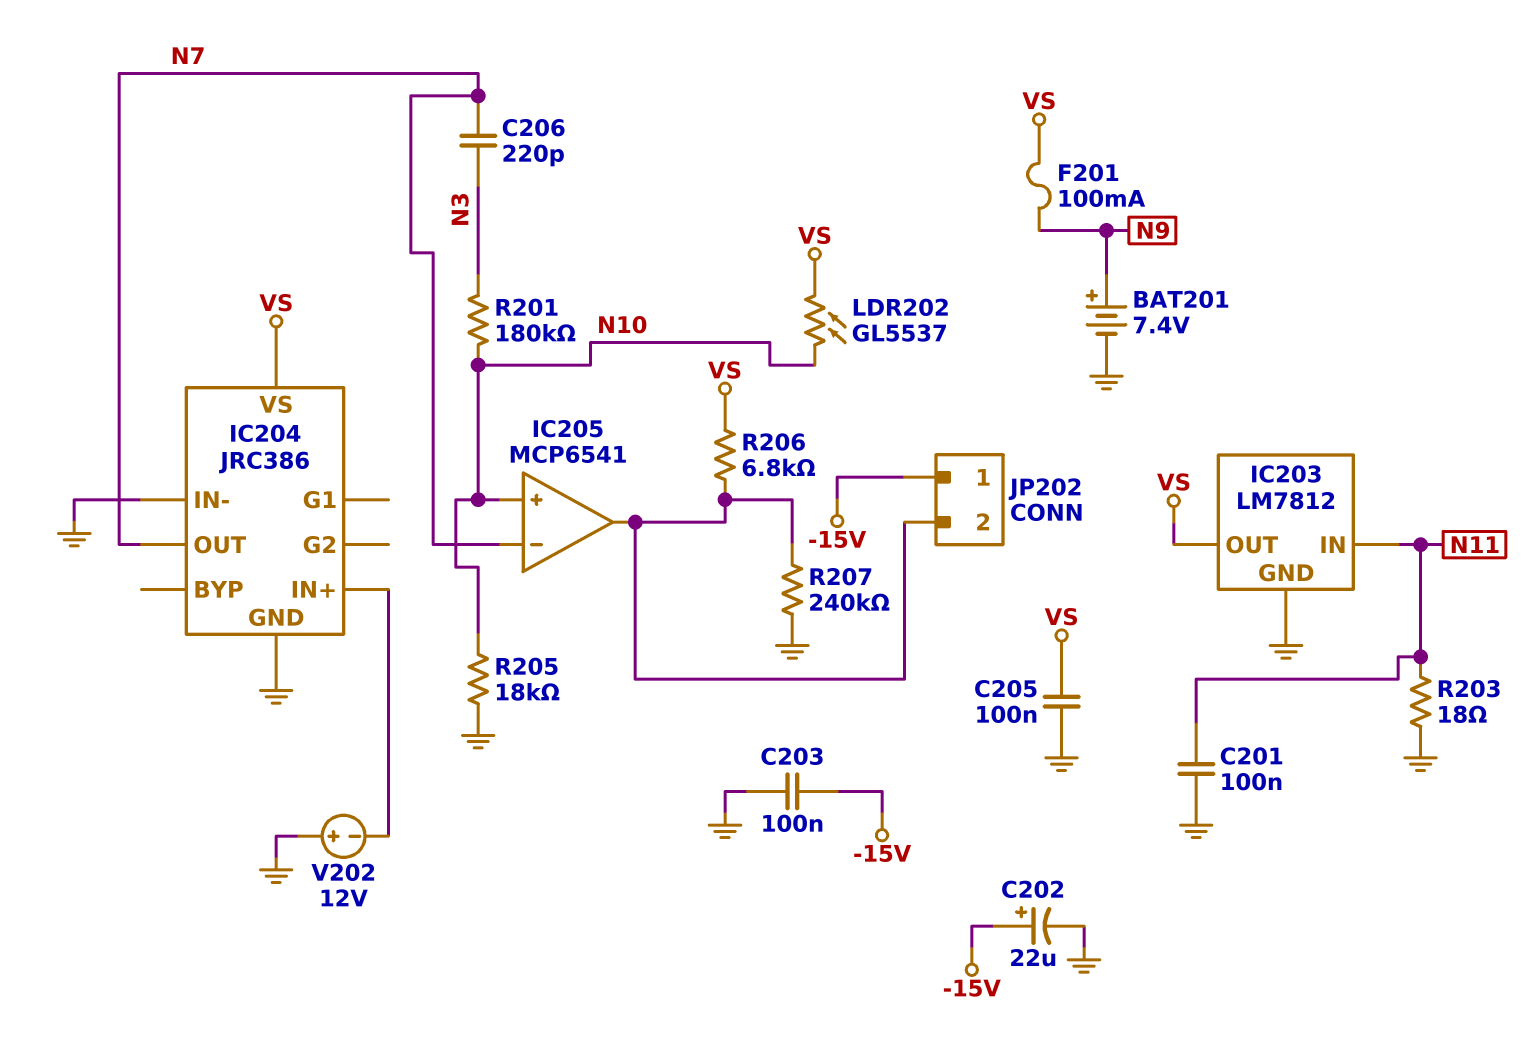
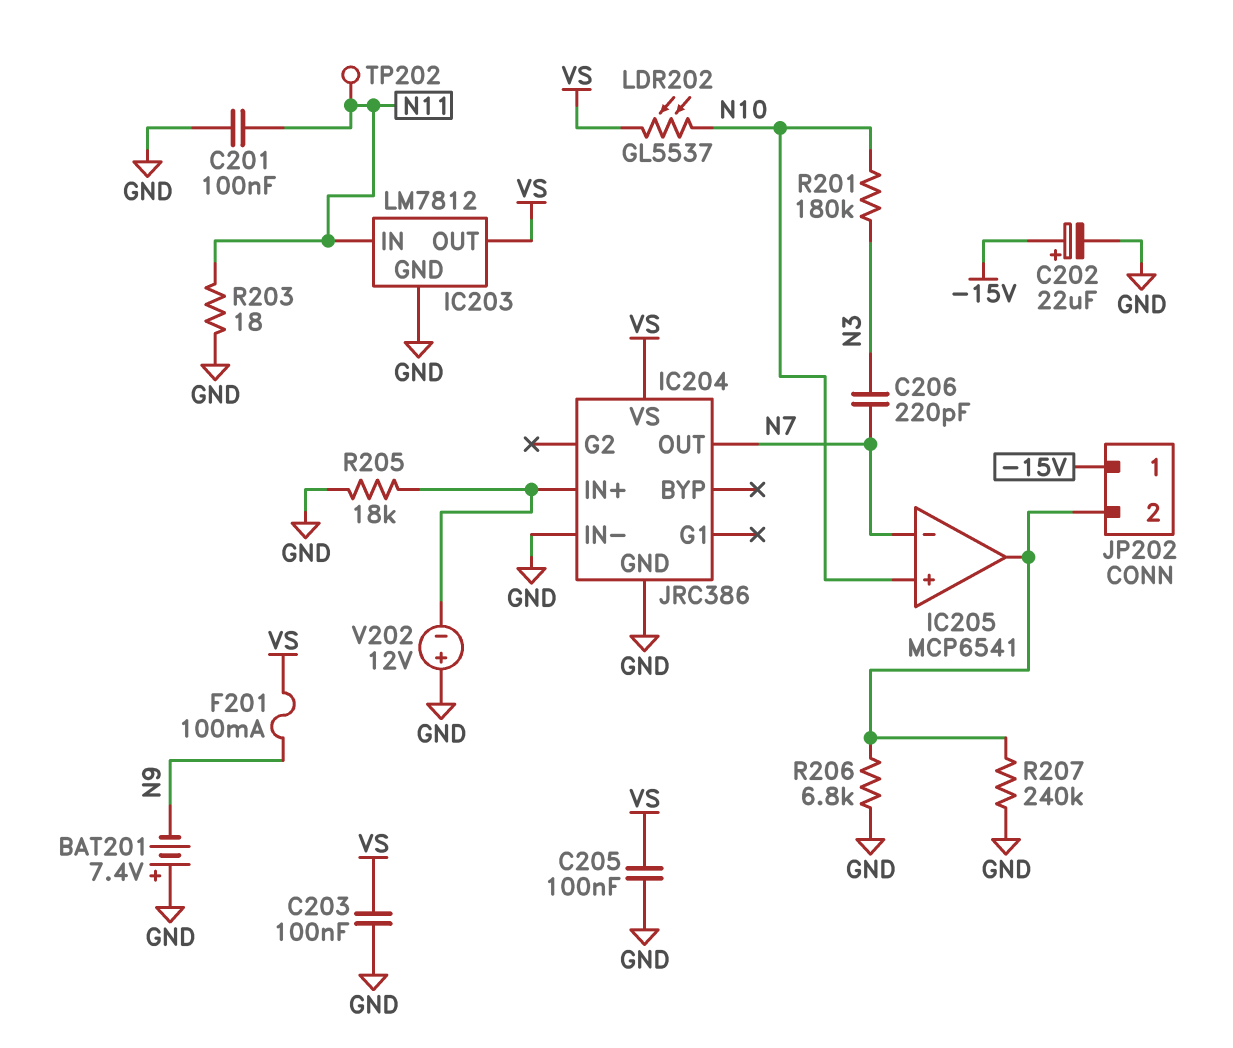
BAT201: 7.4V (plus N9, minus GND) -> 7.4V (plus GND, minus N9)
C203: 100nF (-15V, GND) -> 100nF (GND, VS)
R205: 18k (GND, N10) -> 18k (GND, IC204/IN+)
R206: 6.8k (IC205/out, VS) -> 6.8k (GND, IC205/out)
TP202: none -> test point (N11)

